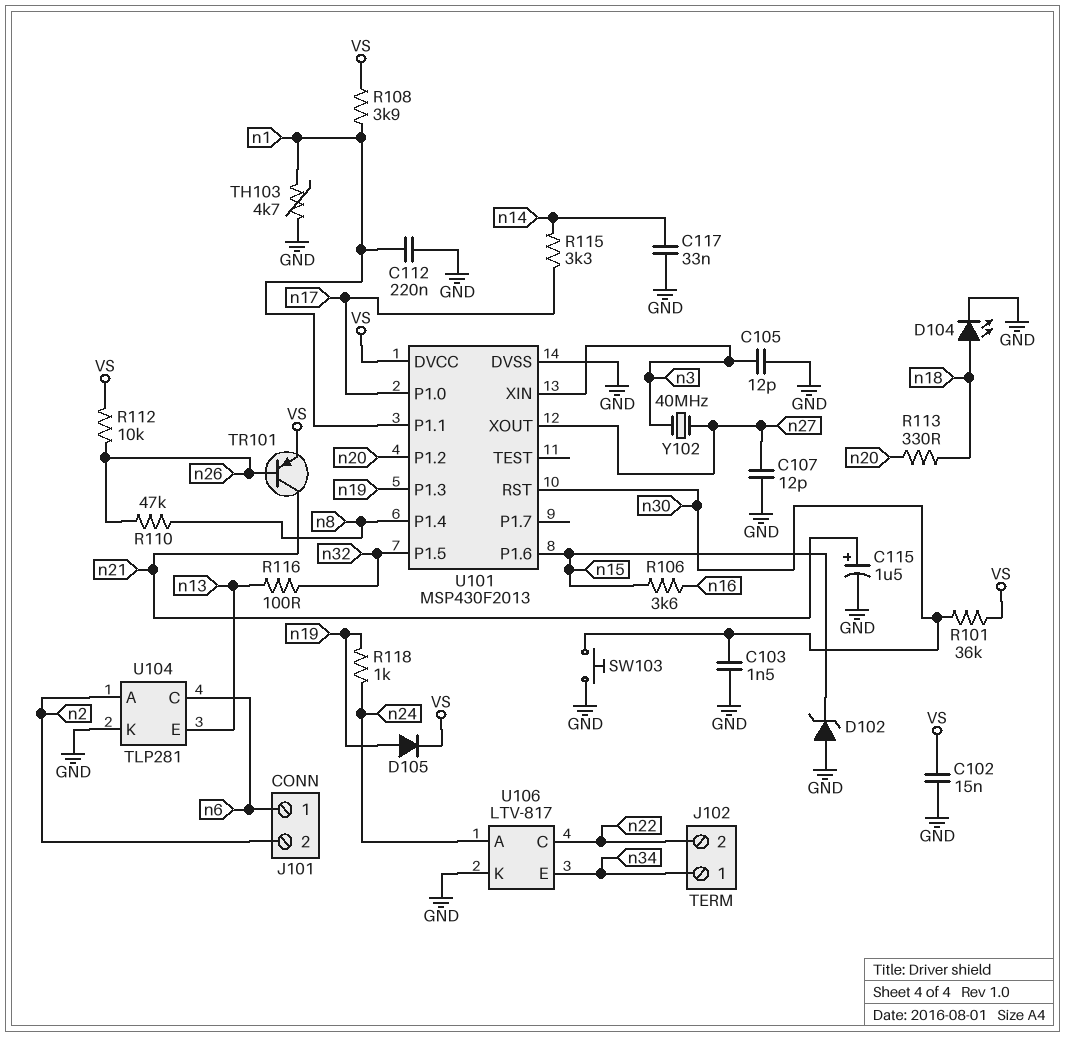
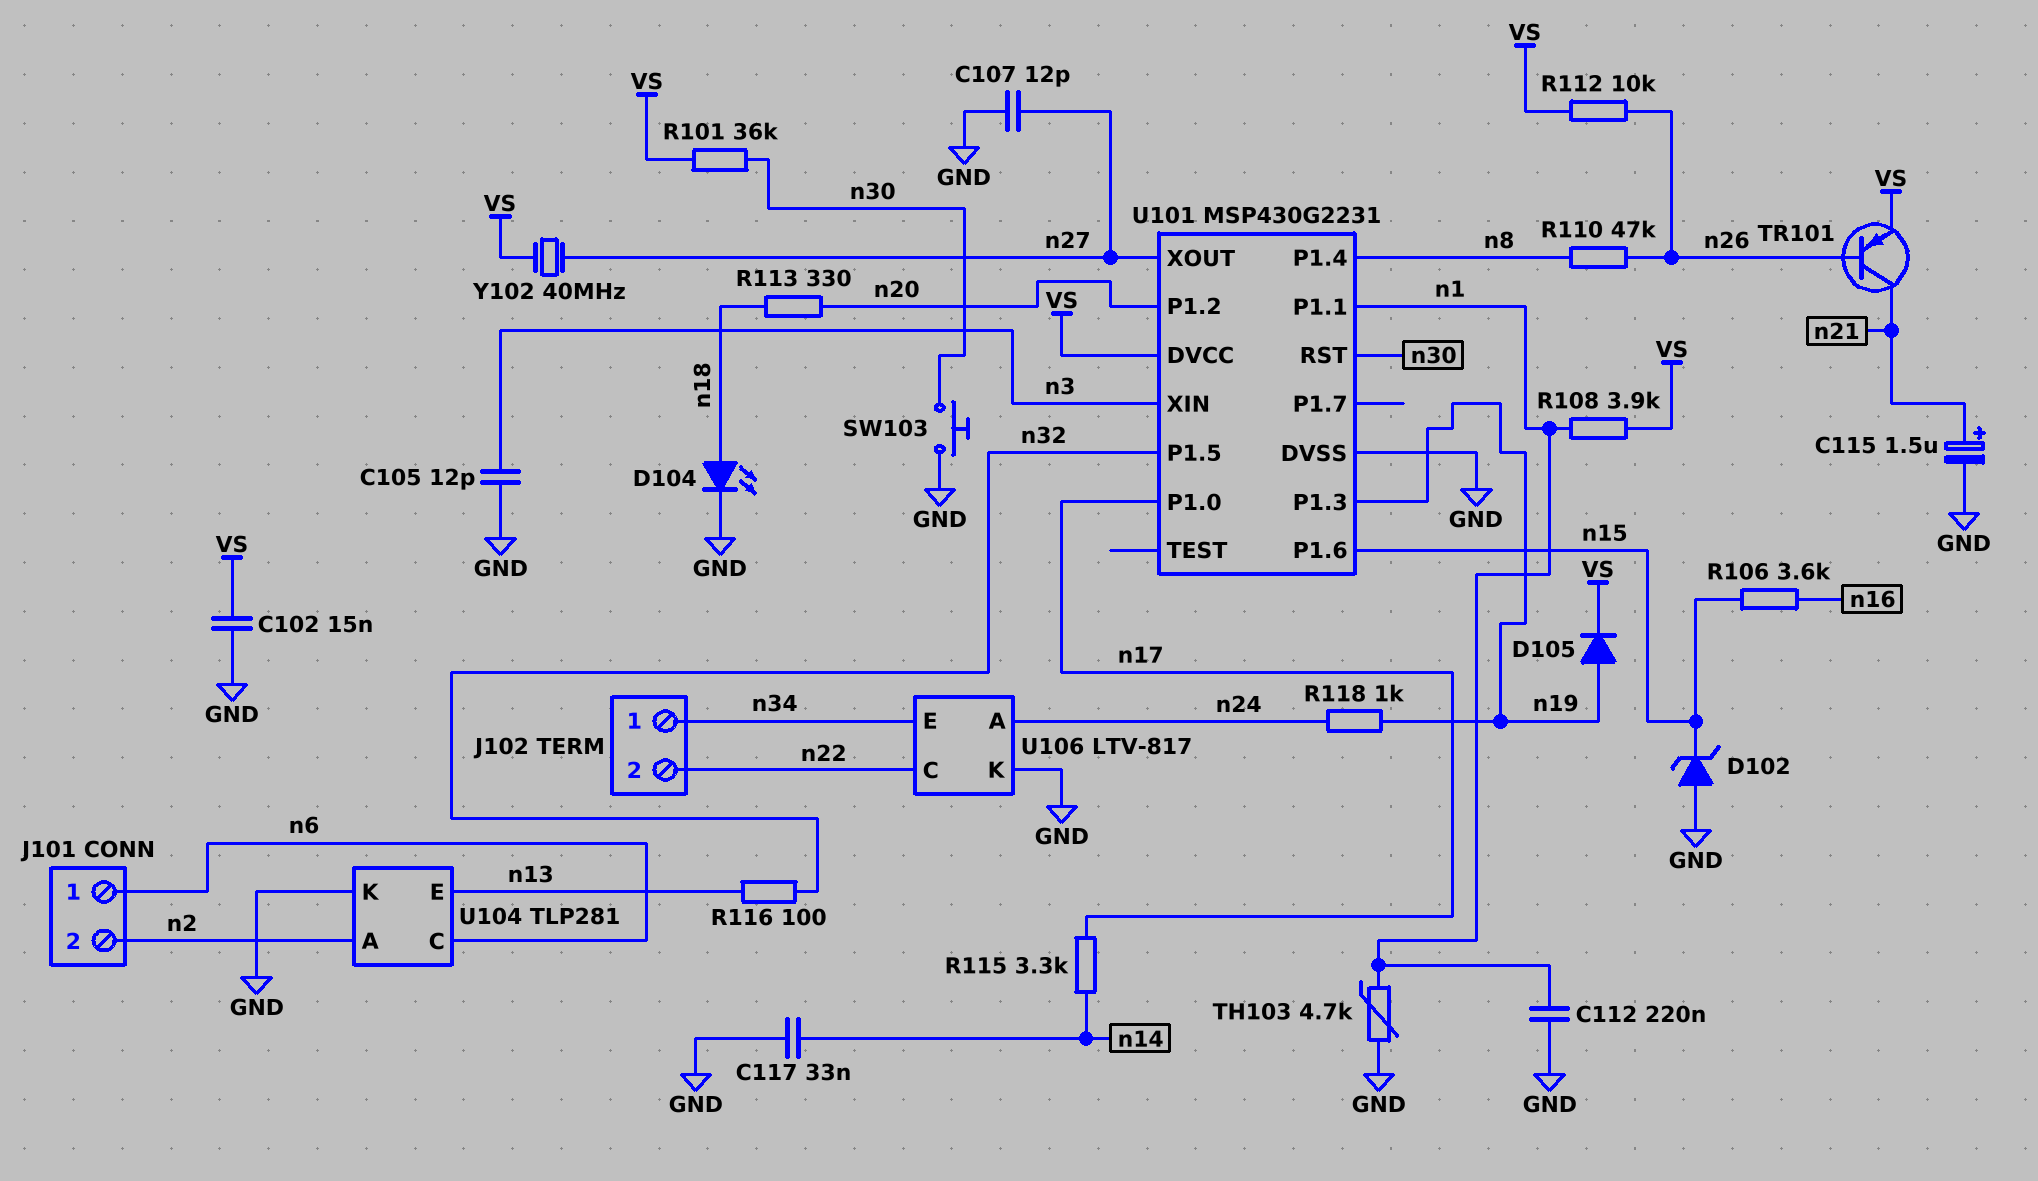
C103: 1.5nF (GND, n30) -> none
U101: MSP430F2013 -> MSP430G2231
Y102: 40MHz (n3, n27) -> 40MHz (VS, n27)

